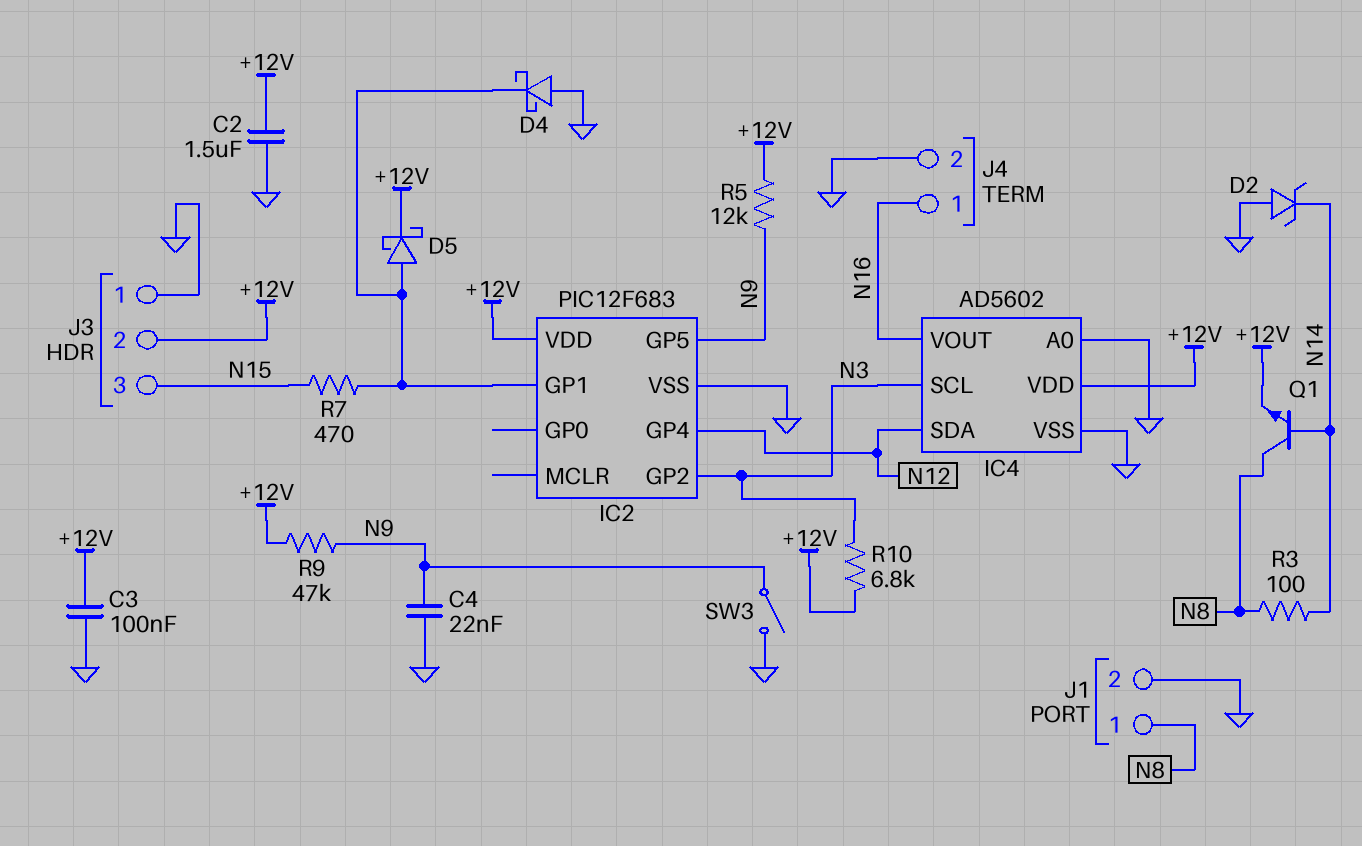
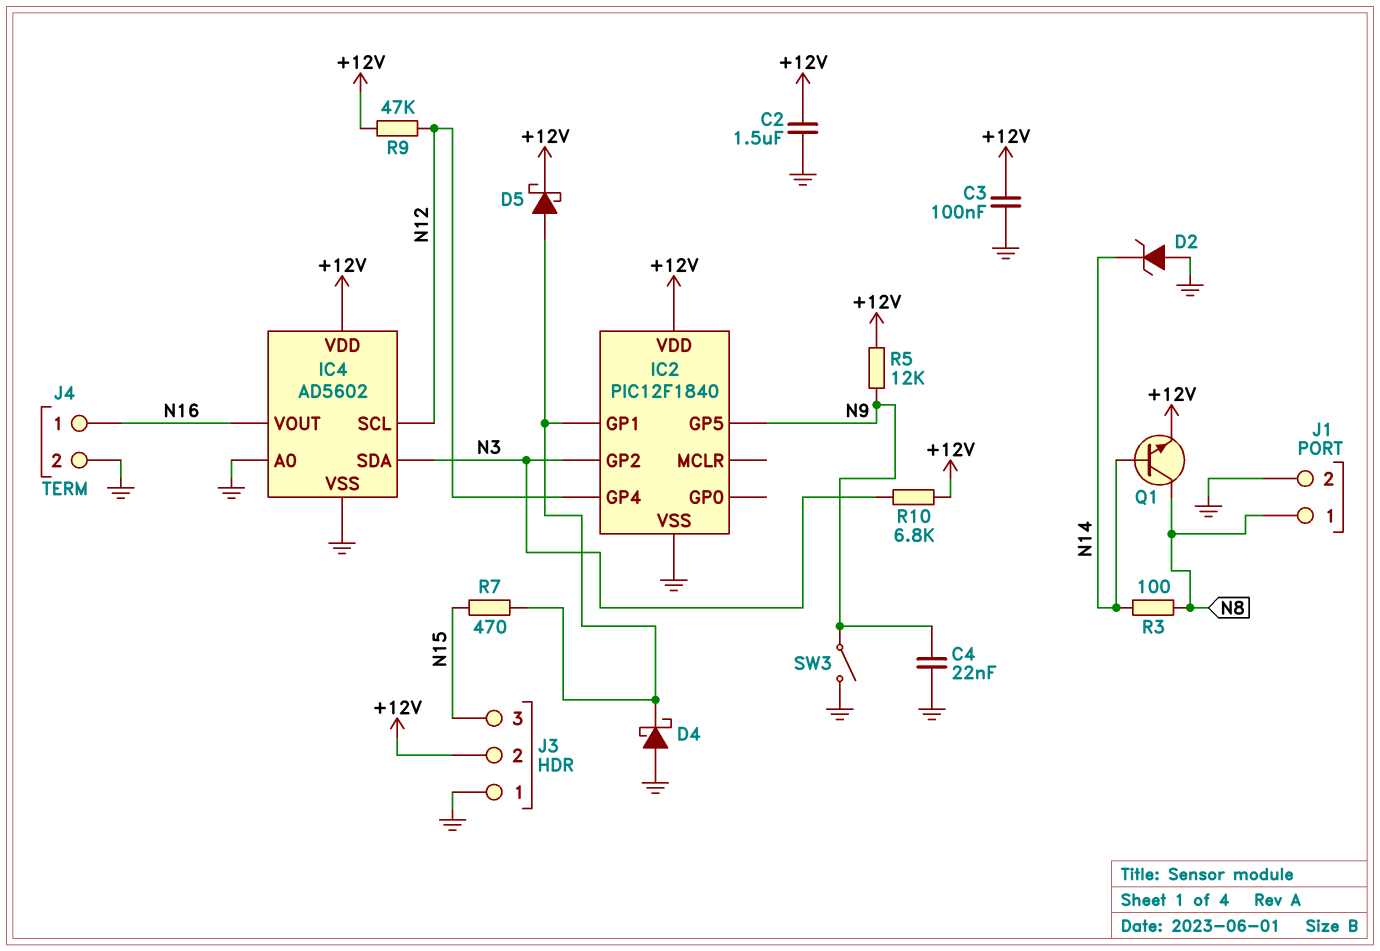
IC2: PIC12F683 -> PIC12F1840
IC4 pin SCL: N3 -> N12
IC4 pin SDA: N12 -> N3
R9: 47k (+12V, N9) -> 47k (+12V, N12)

